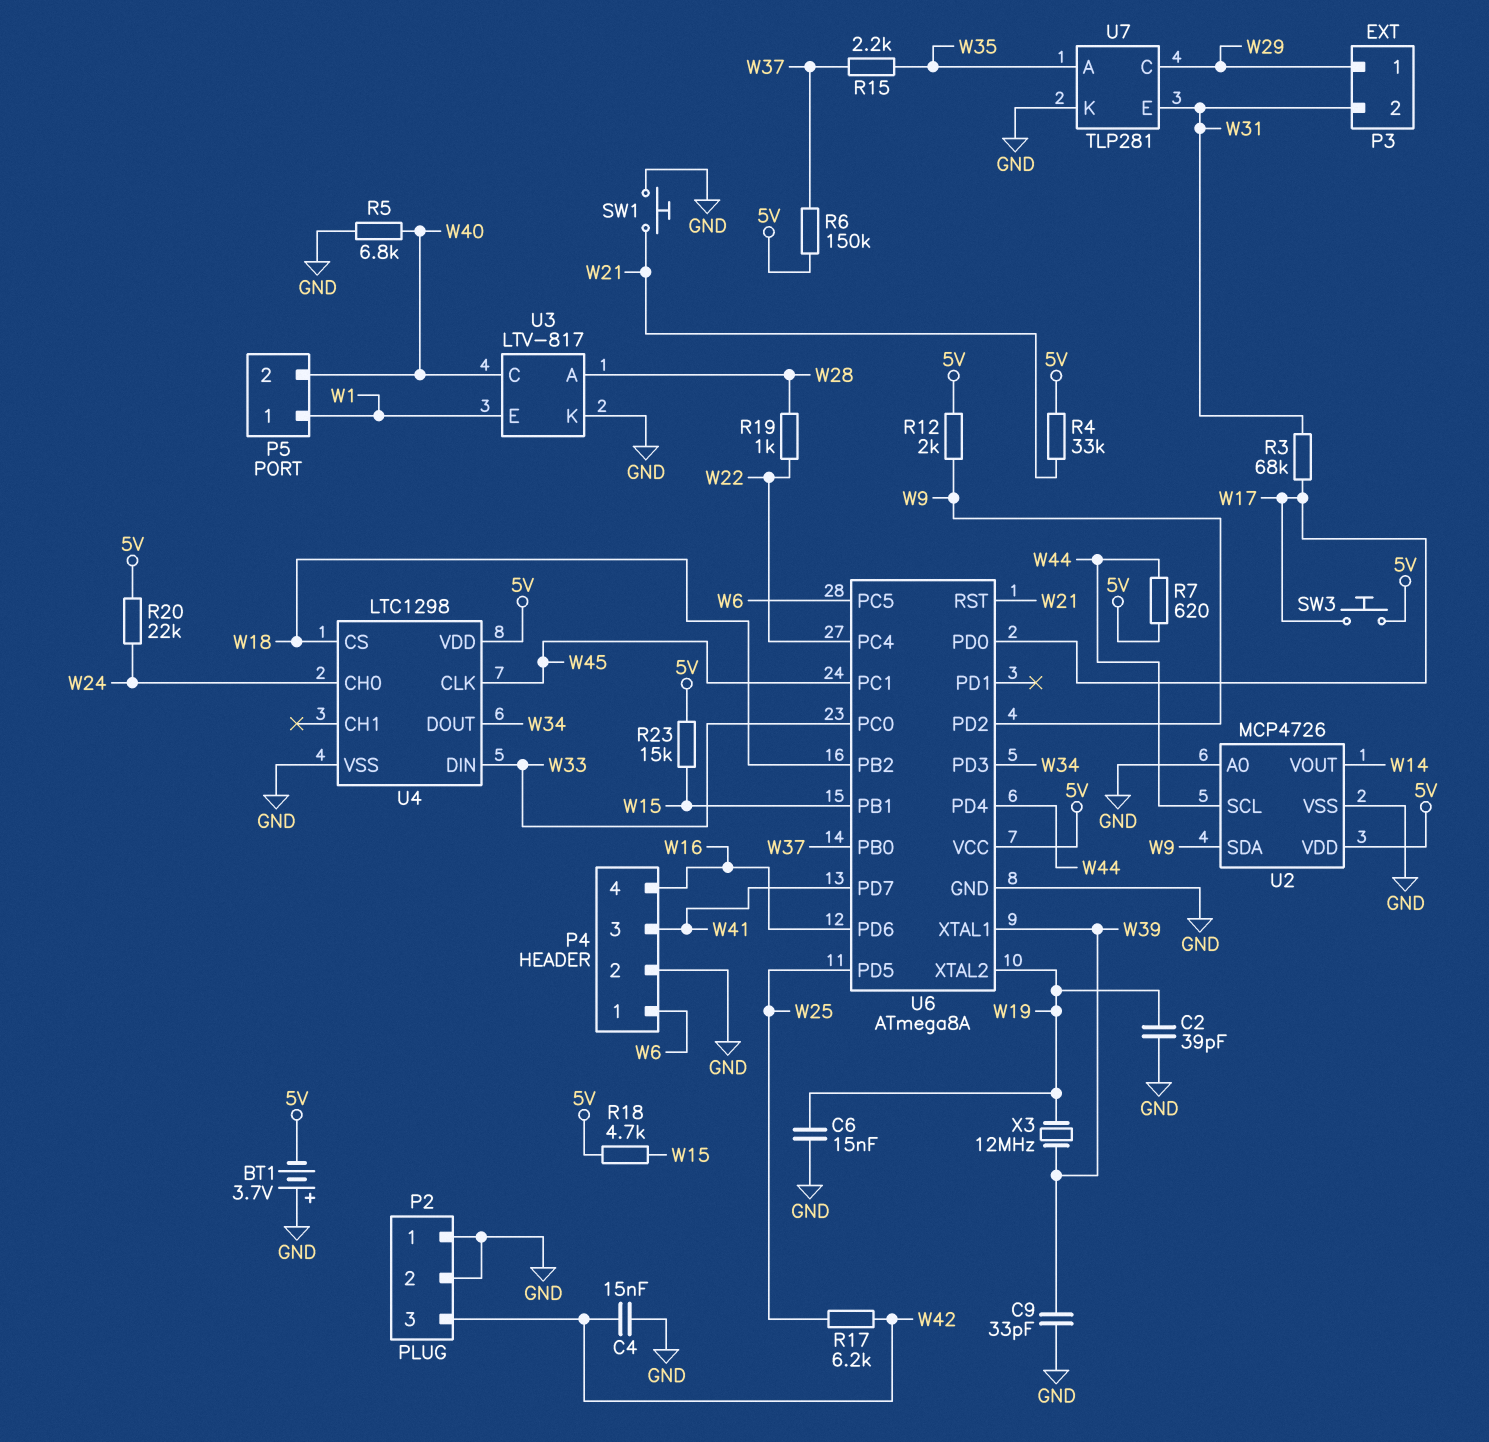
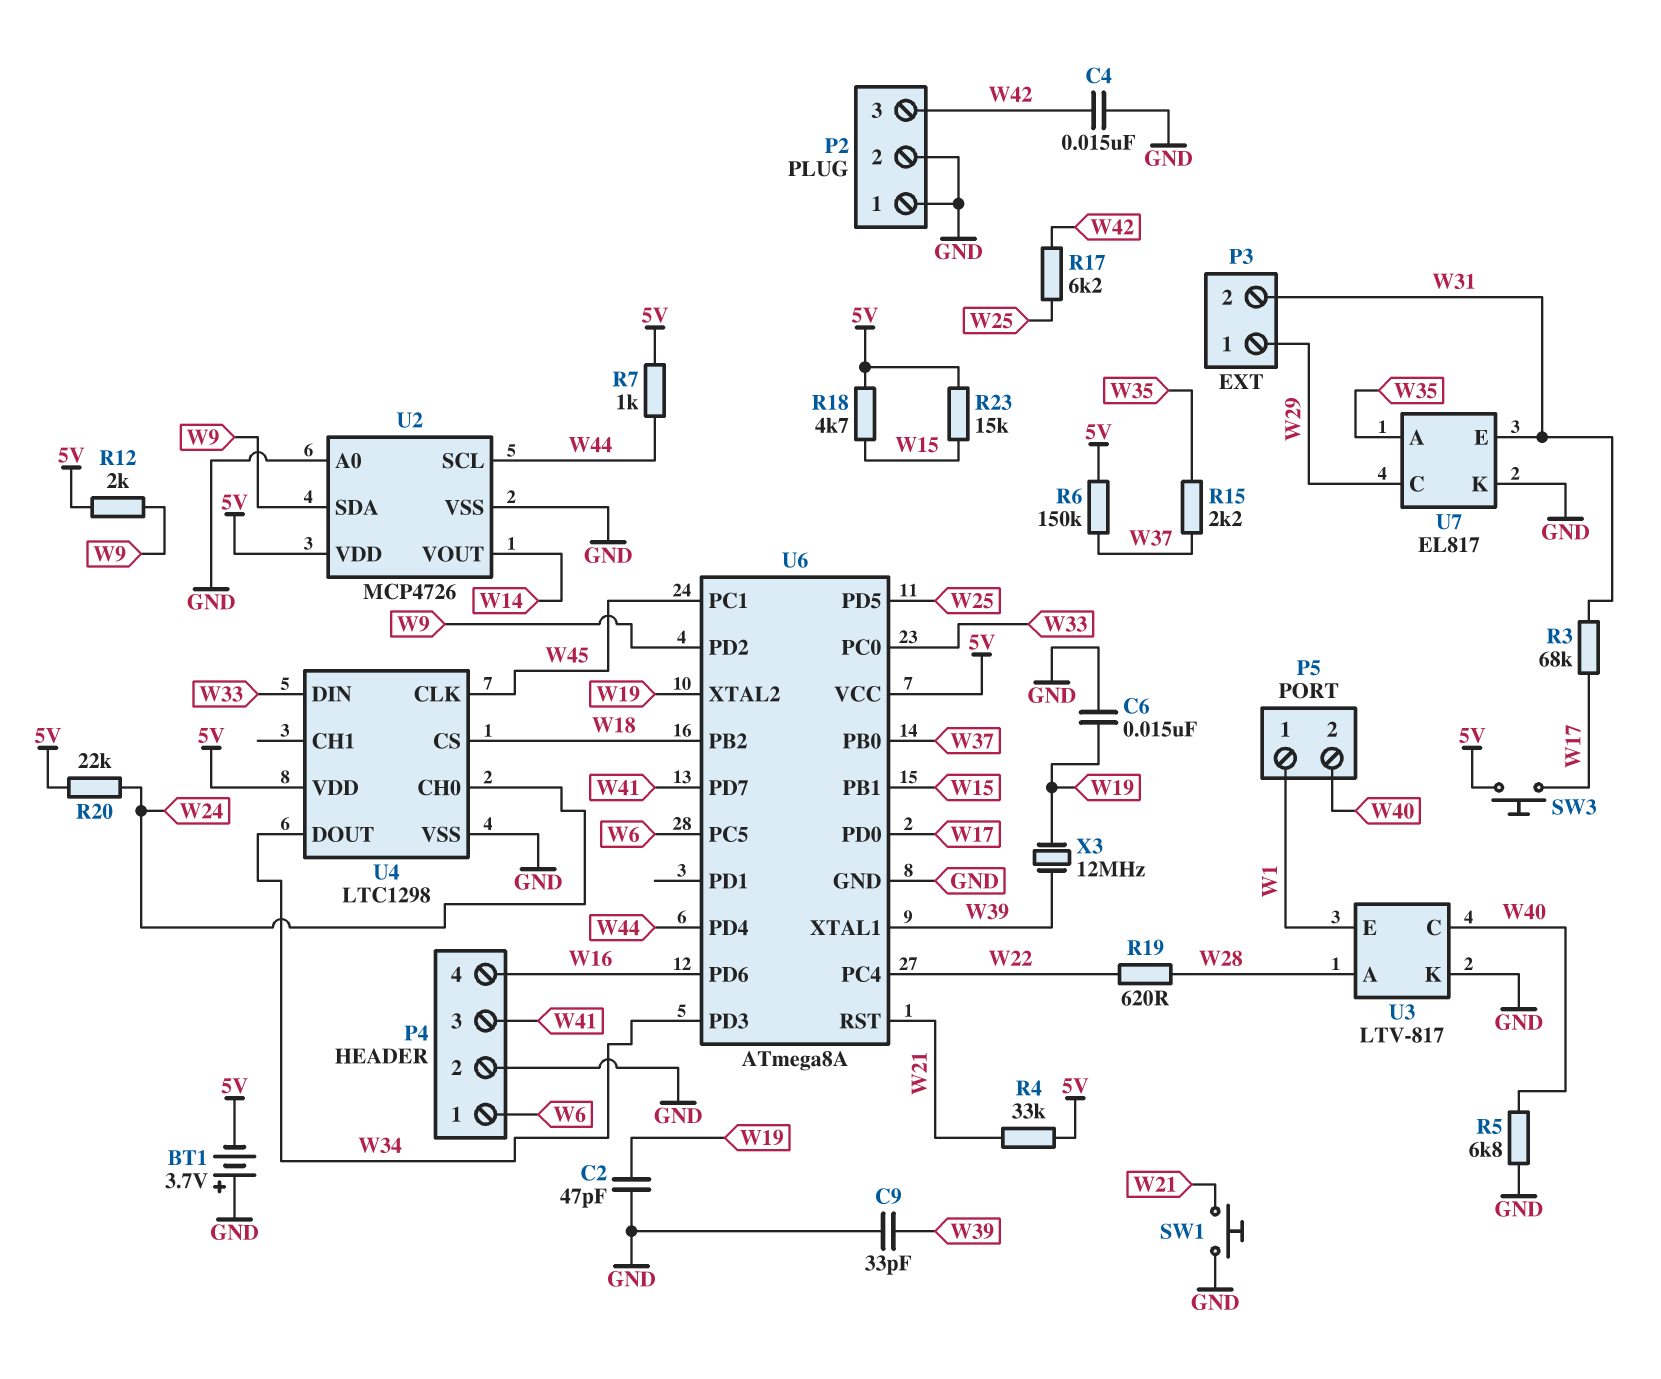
C2: 39pF (GND, W19) -> 47pF (GND, W19)
R7: 620 (5V, W44) -> 1k (5V, W44)
R19: 1k (W22, W28) -> 620 (W22, W28)
U7: TLP281 -> EL817

